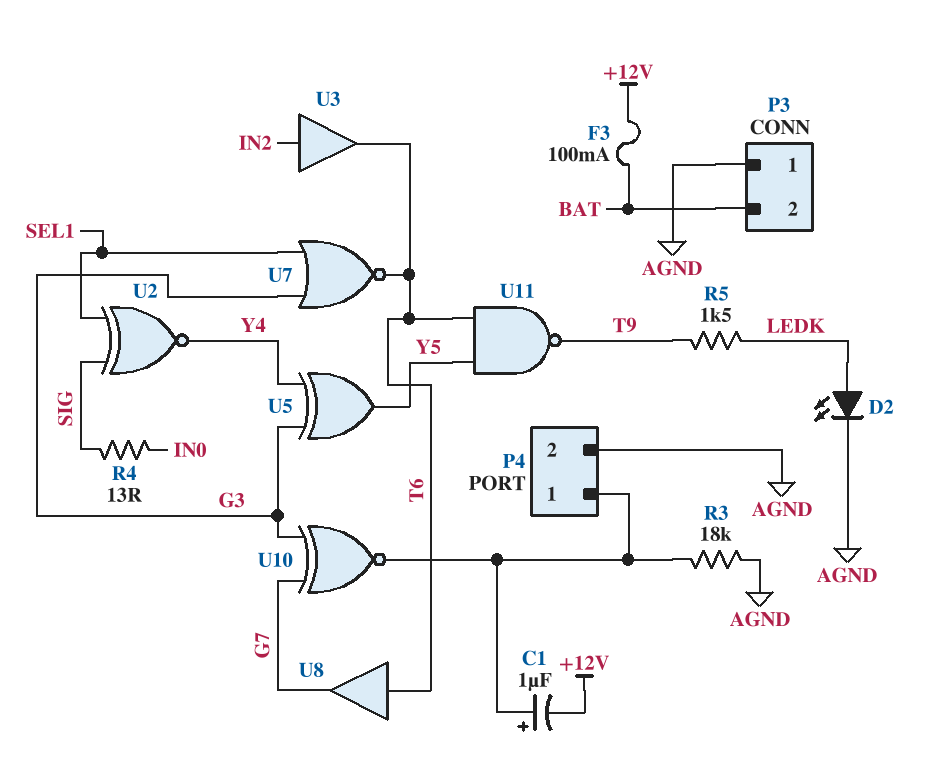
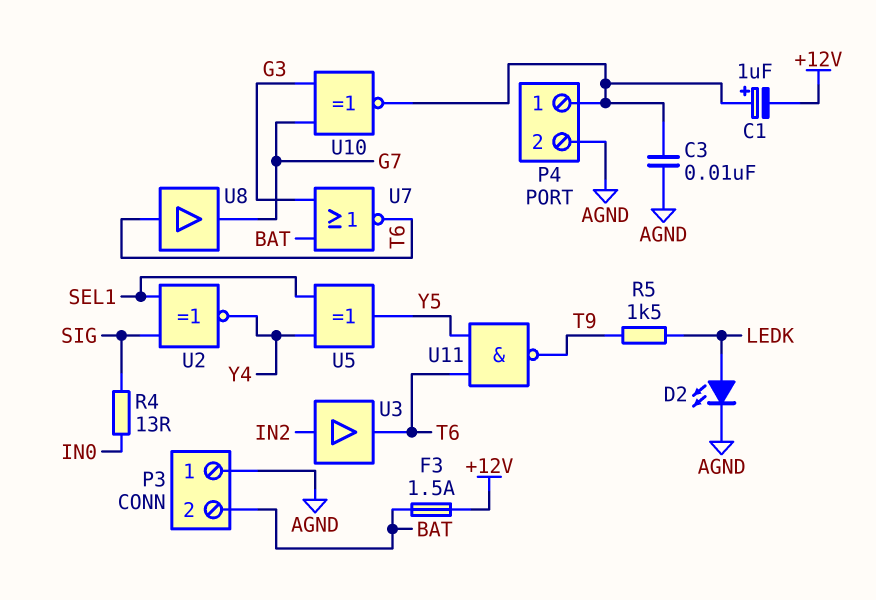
C3: none -> 10nF (AGND, P4/1)
F3: 100mA (+12V, BAT) -> 1.5A (+12V, BAT)
R3: 18k (AGND, P4/1) -> none
U5: XOR (in G3, in Y4, out Y5) -> XOR (in SEL1, in Y4, out Y5)
U7: NOR (in G3, in SEL1, out T6) -> NOR (in BAT, in G3, out T6)

